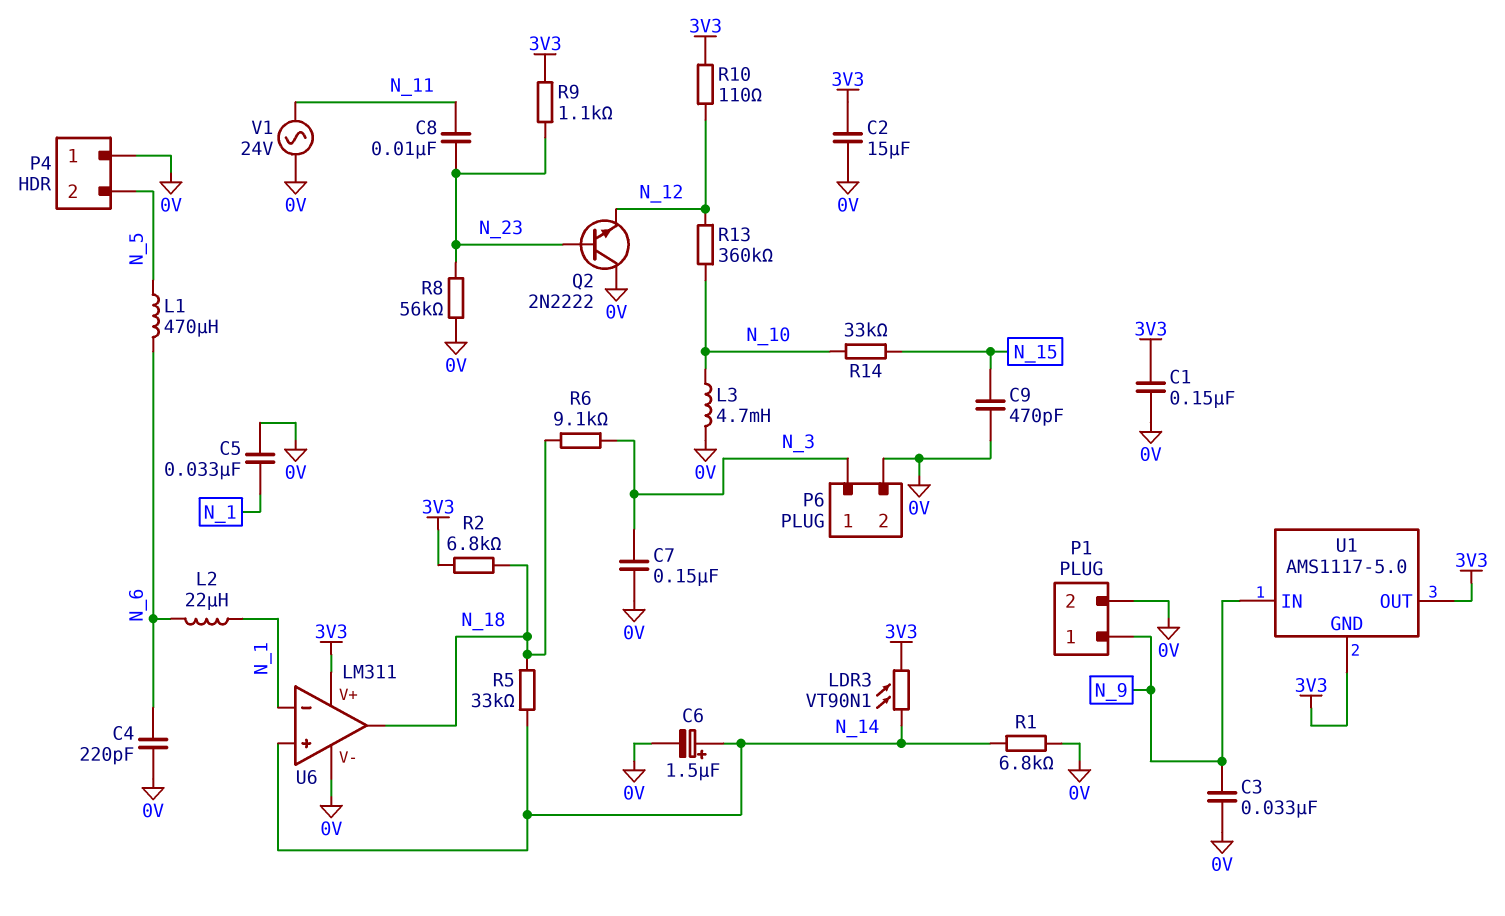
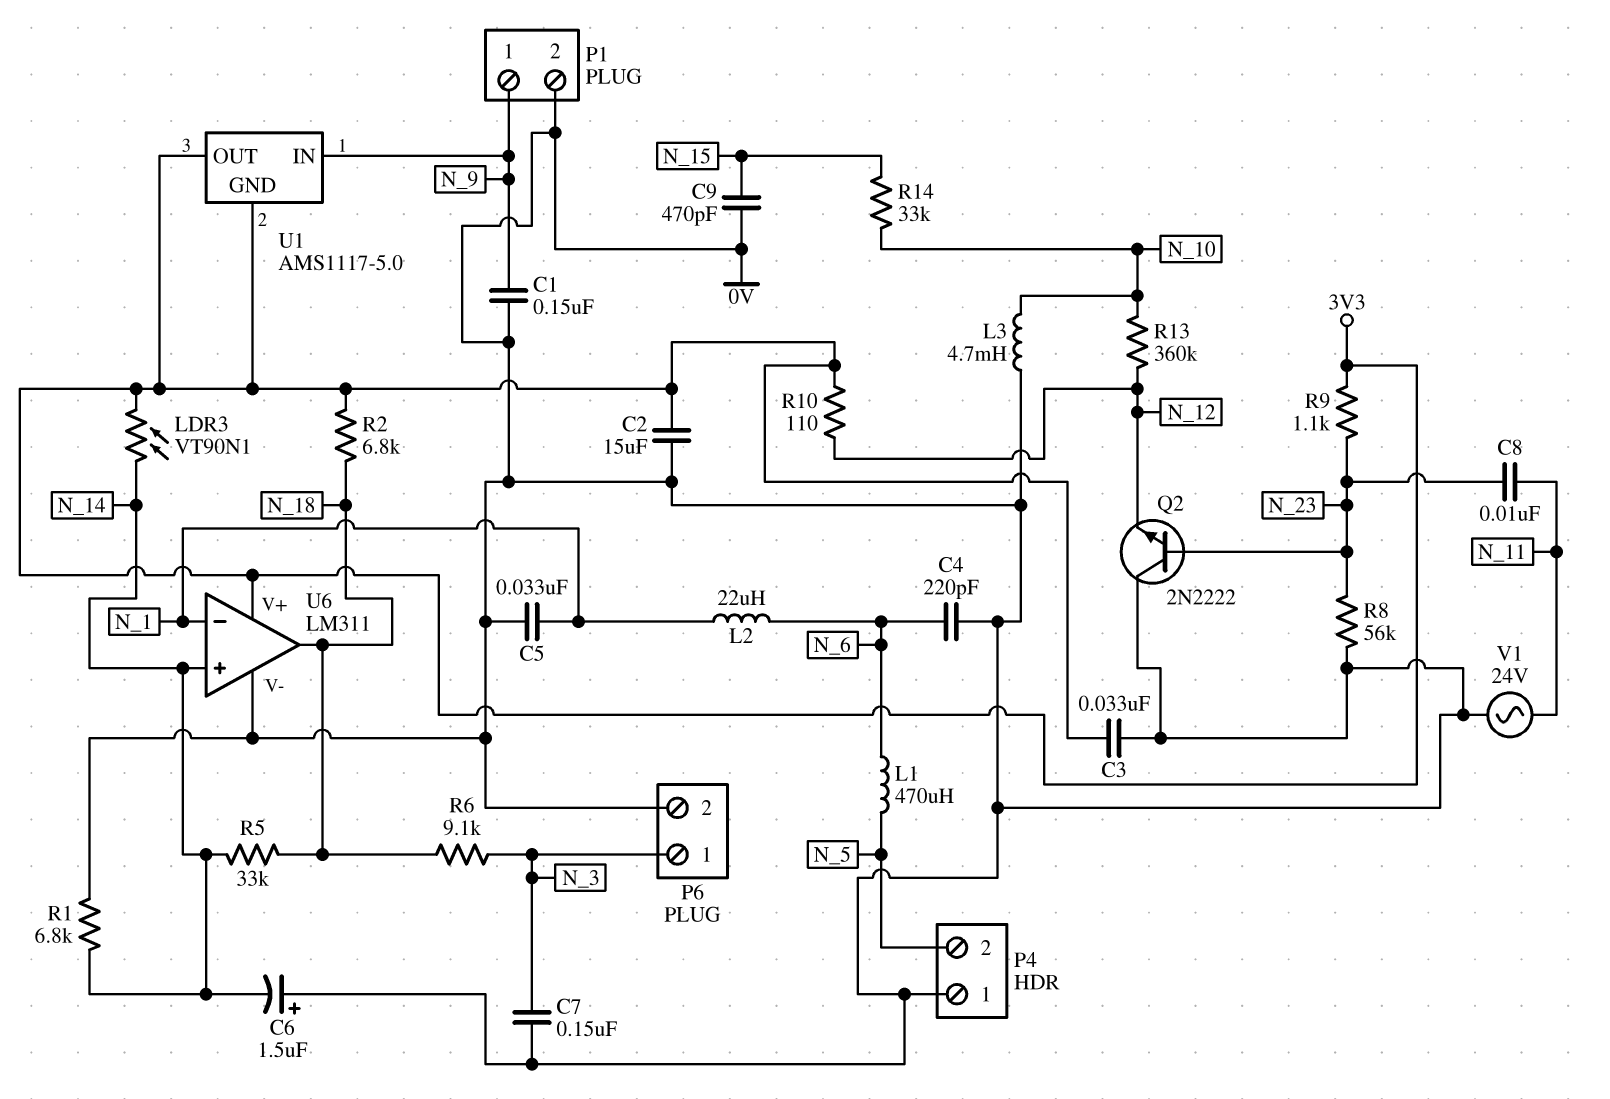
C1: 150nF (0V, 3V3) -> 150nF (0V, N_9)
C3: 33nF (0V, N_9) -> 33nF (0V, 3V3)
C6: 1.5uF (plus N_14, minus 0V) -> 1.5uF (plus 0V, minus N_14)

